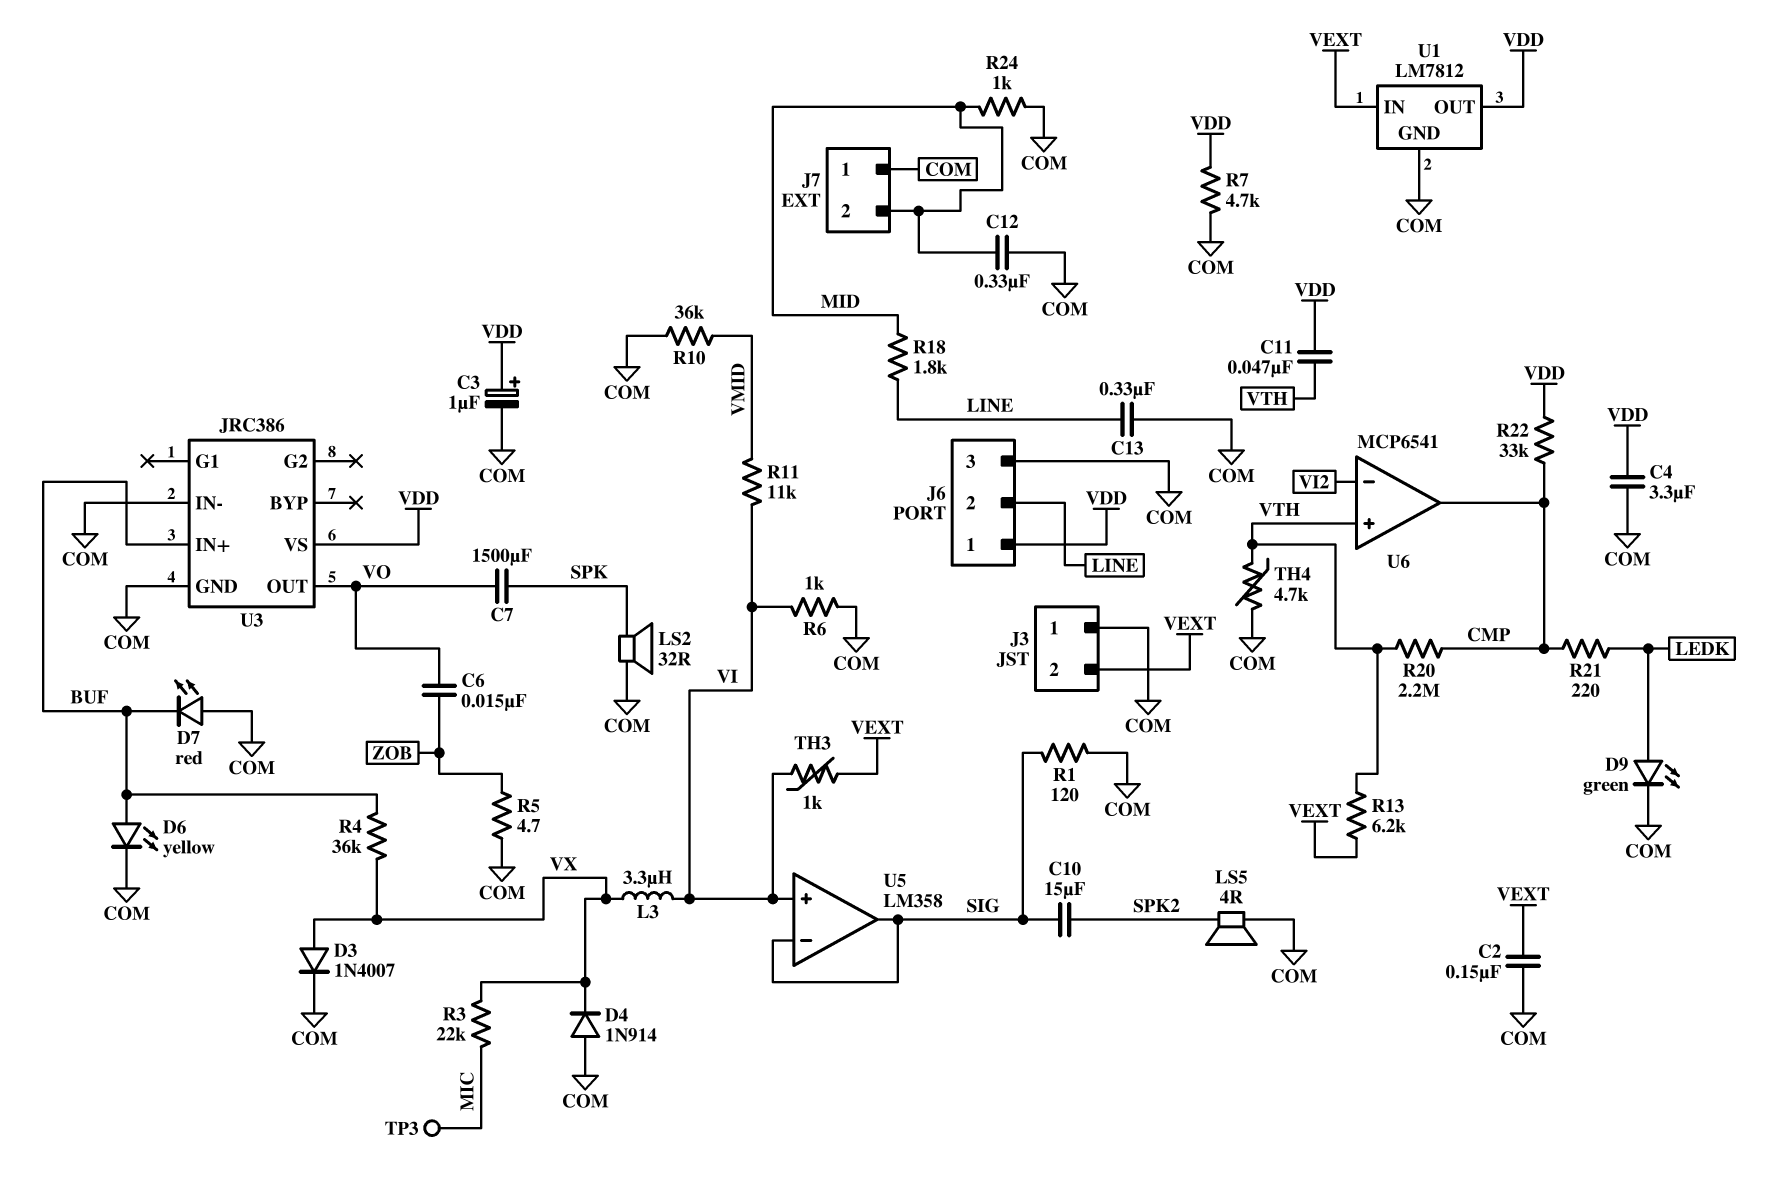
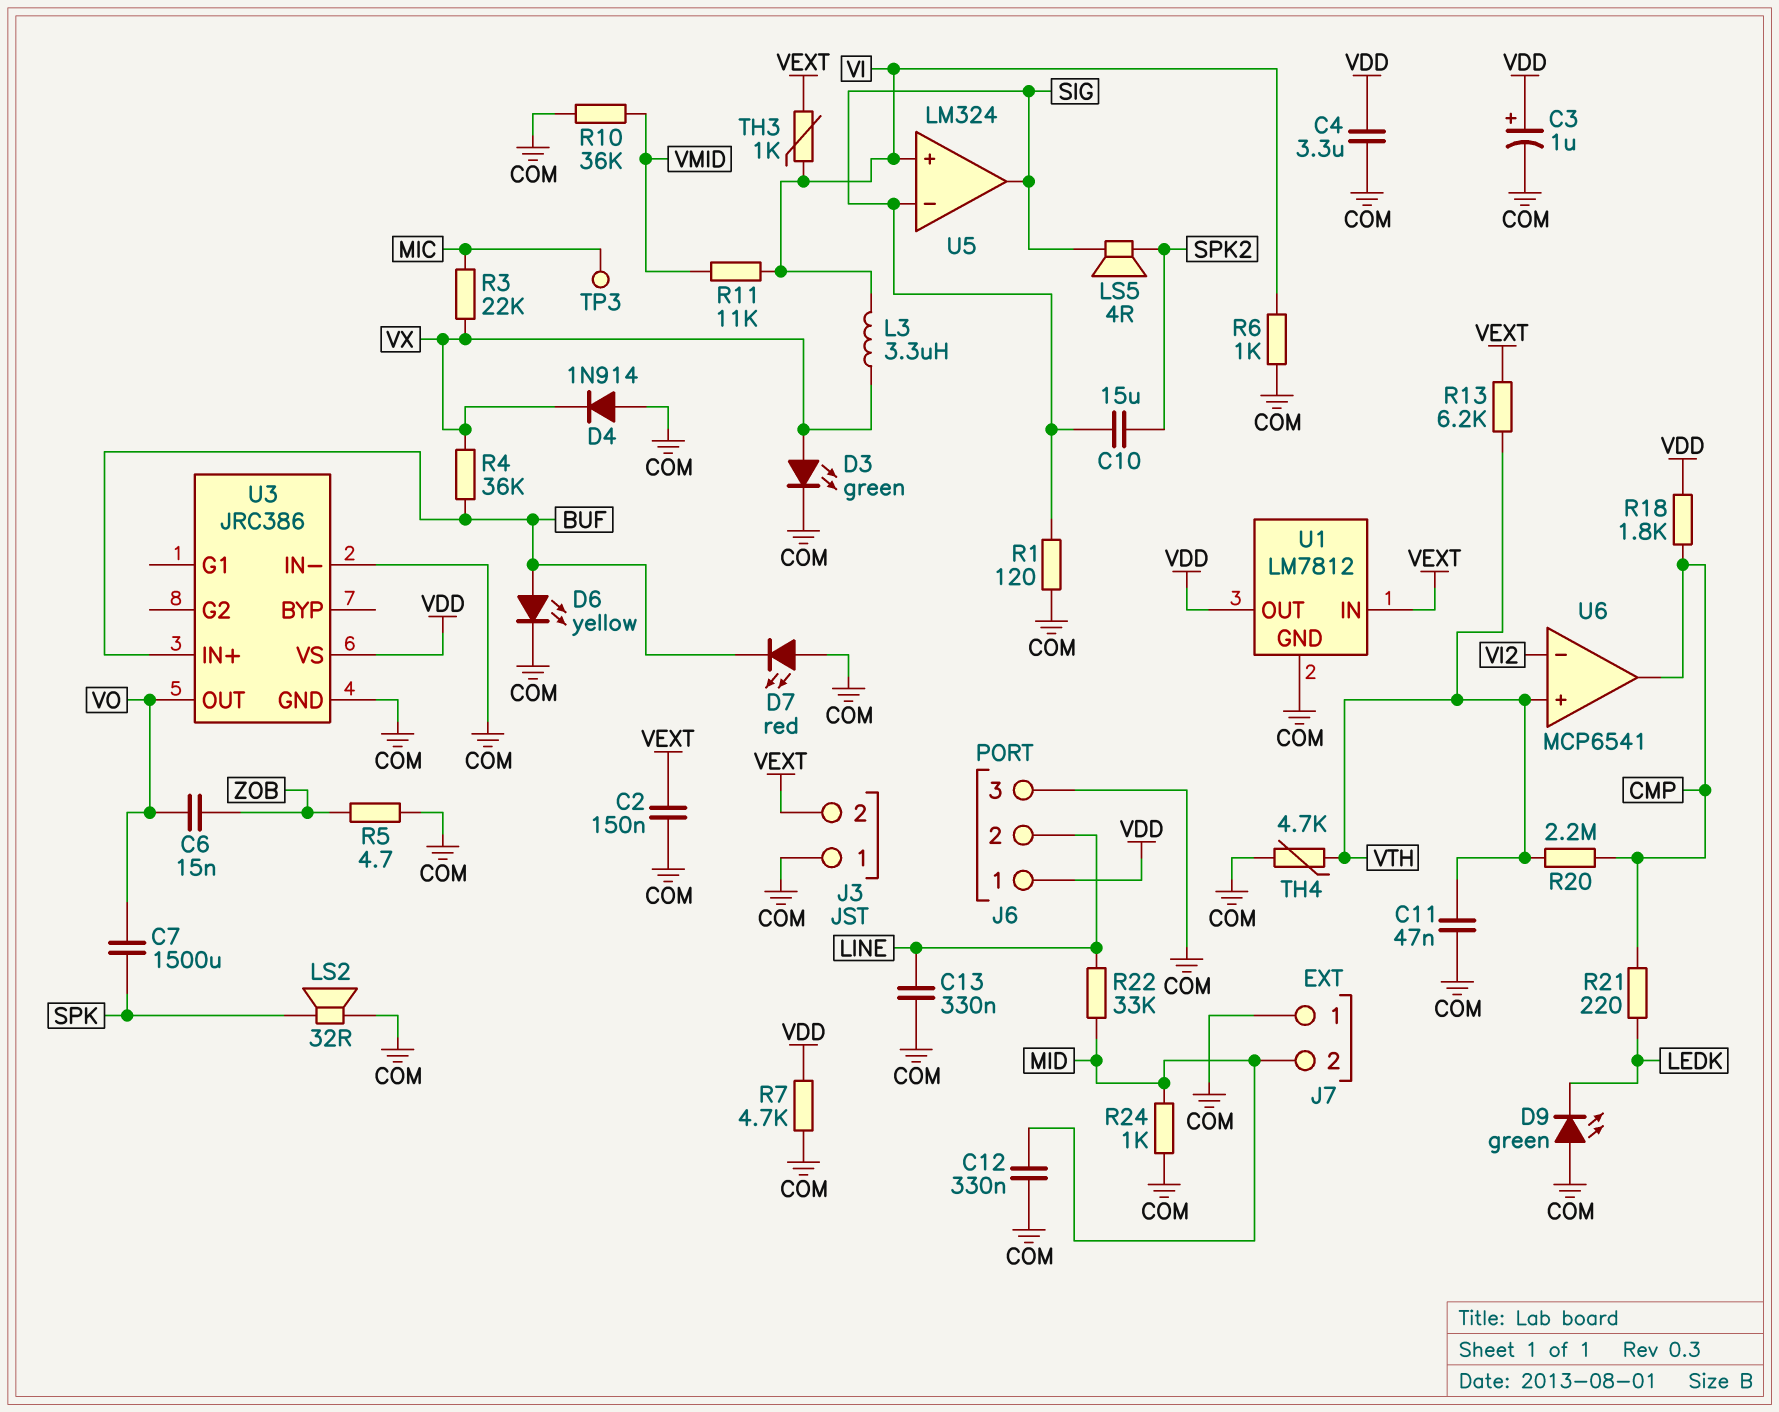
C11: 47nF (VDD, VTH) -> 47nF (COM, VTH)
D3: diode 1N4007 (A VX, K COM) -> LED green (A VX, K COM)
D9: LED green (A LEDK, K COM) -> LED green (A COM, K LEDK)
LS5: speaker 4R (COM, SPK2) -> speaker 4R (SIG, SPK2)
R18: 1.8k (LINE, MID) -> 1.8k (CMP, VDD)
R22: 33k (CMP, VDD) -> 33k (LINE, MID)
U5: LM358 -> LM324

